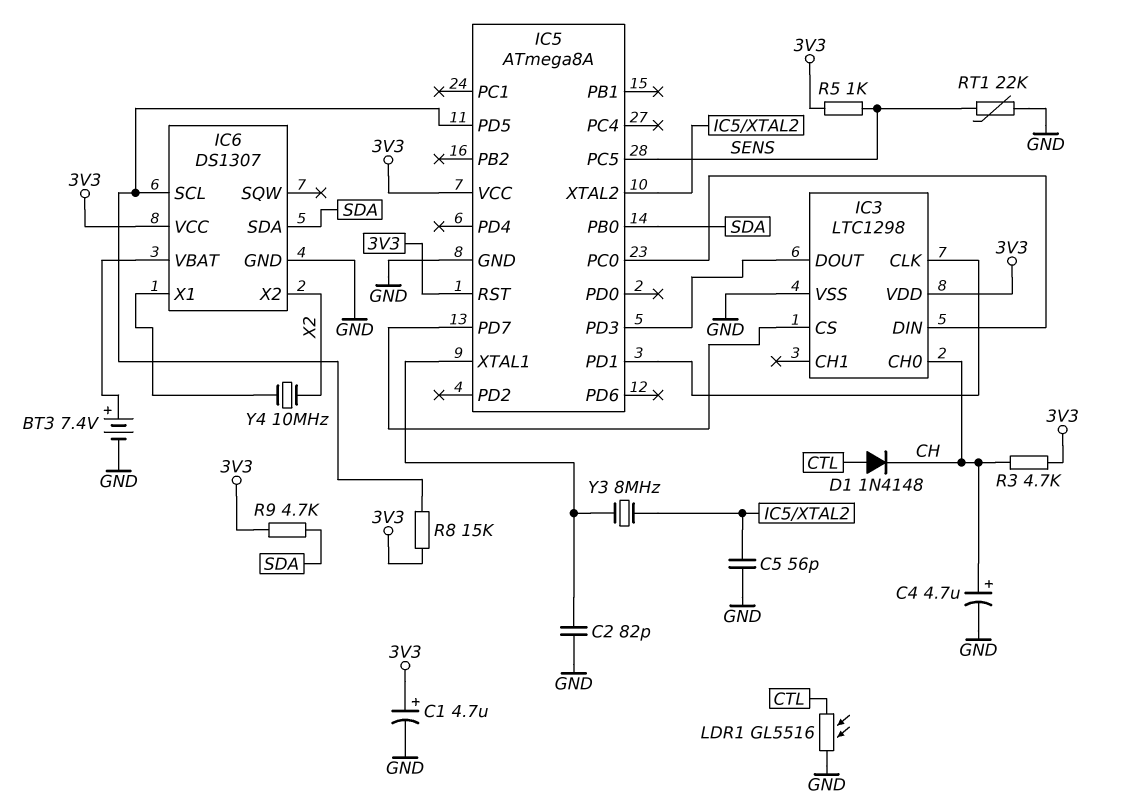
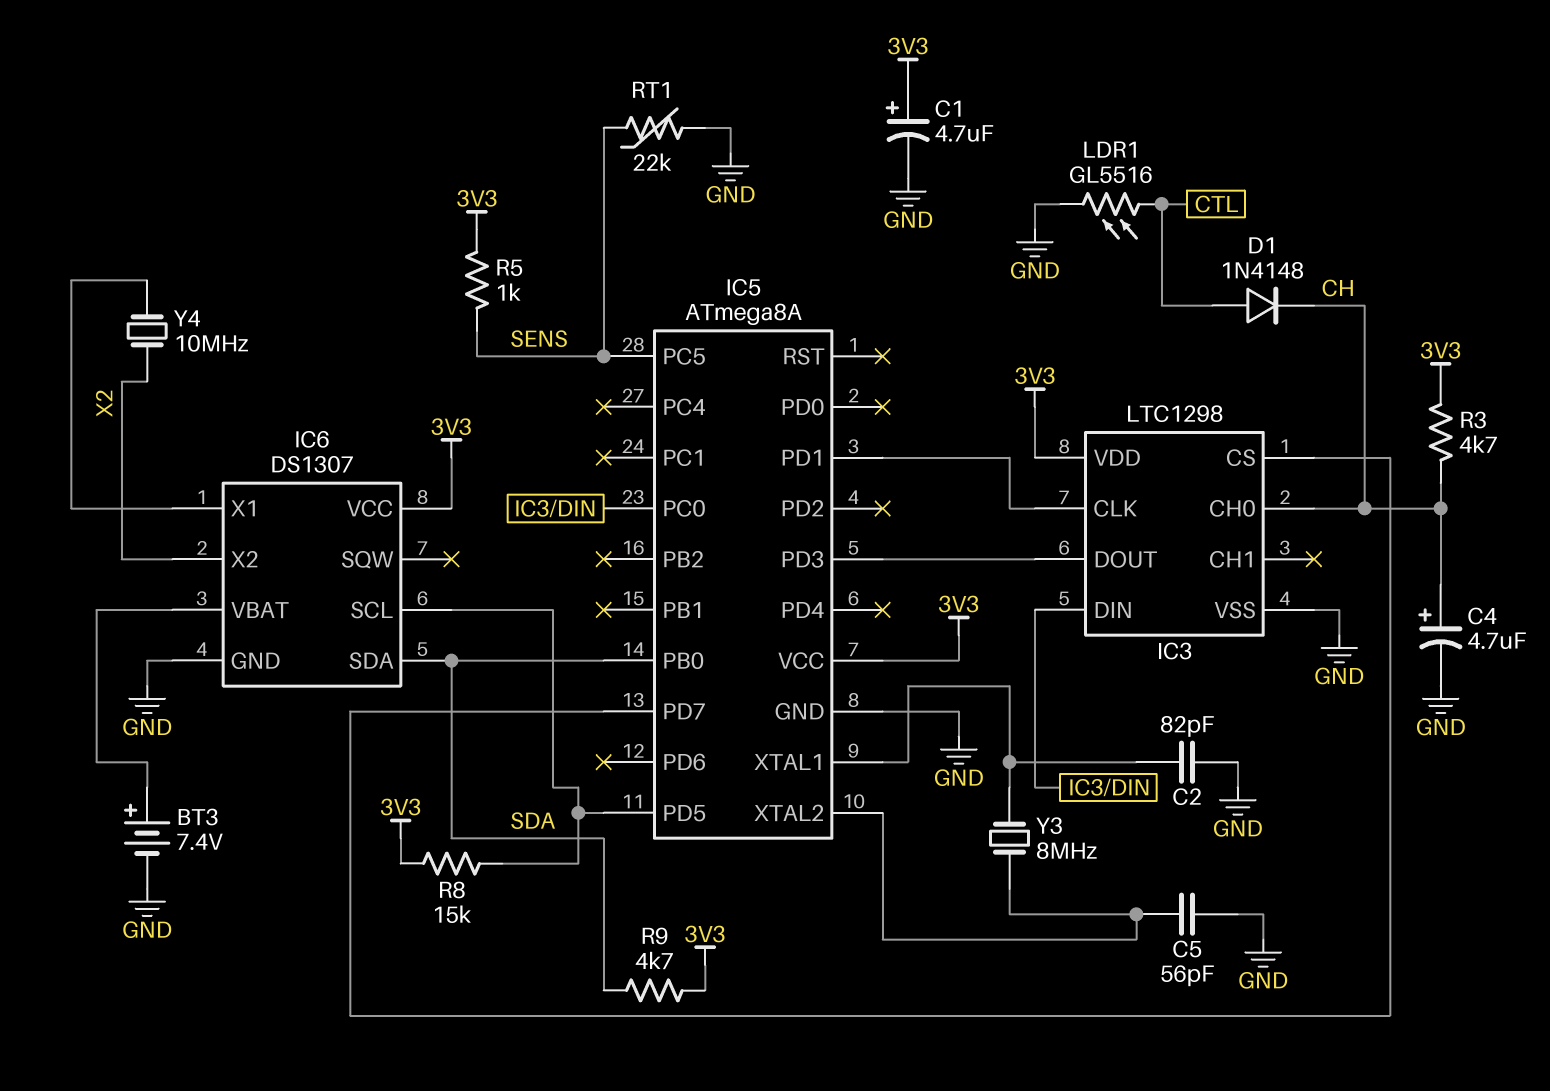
IC5 pin RST: 3V3 -> none

